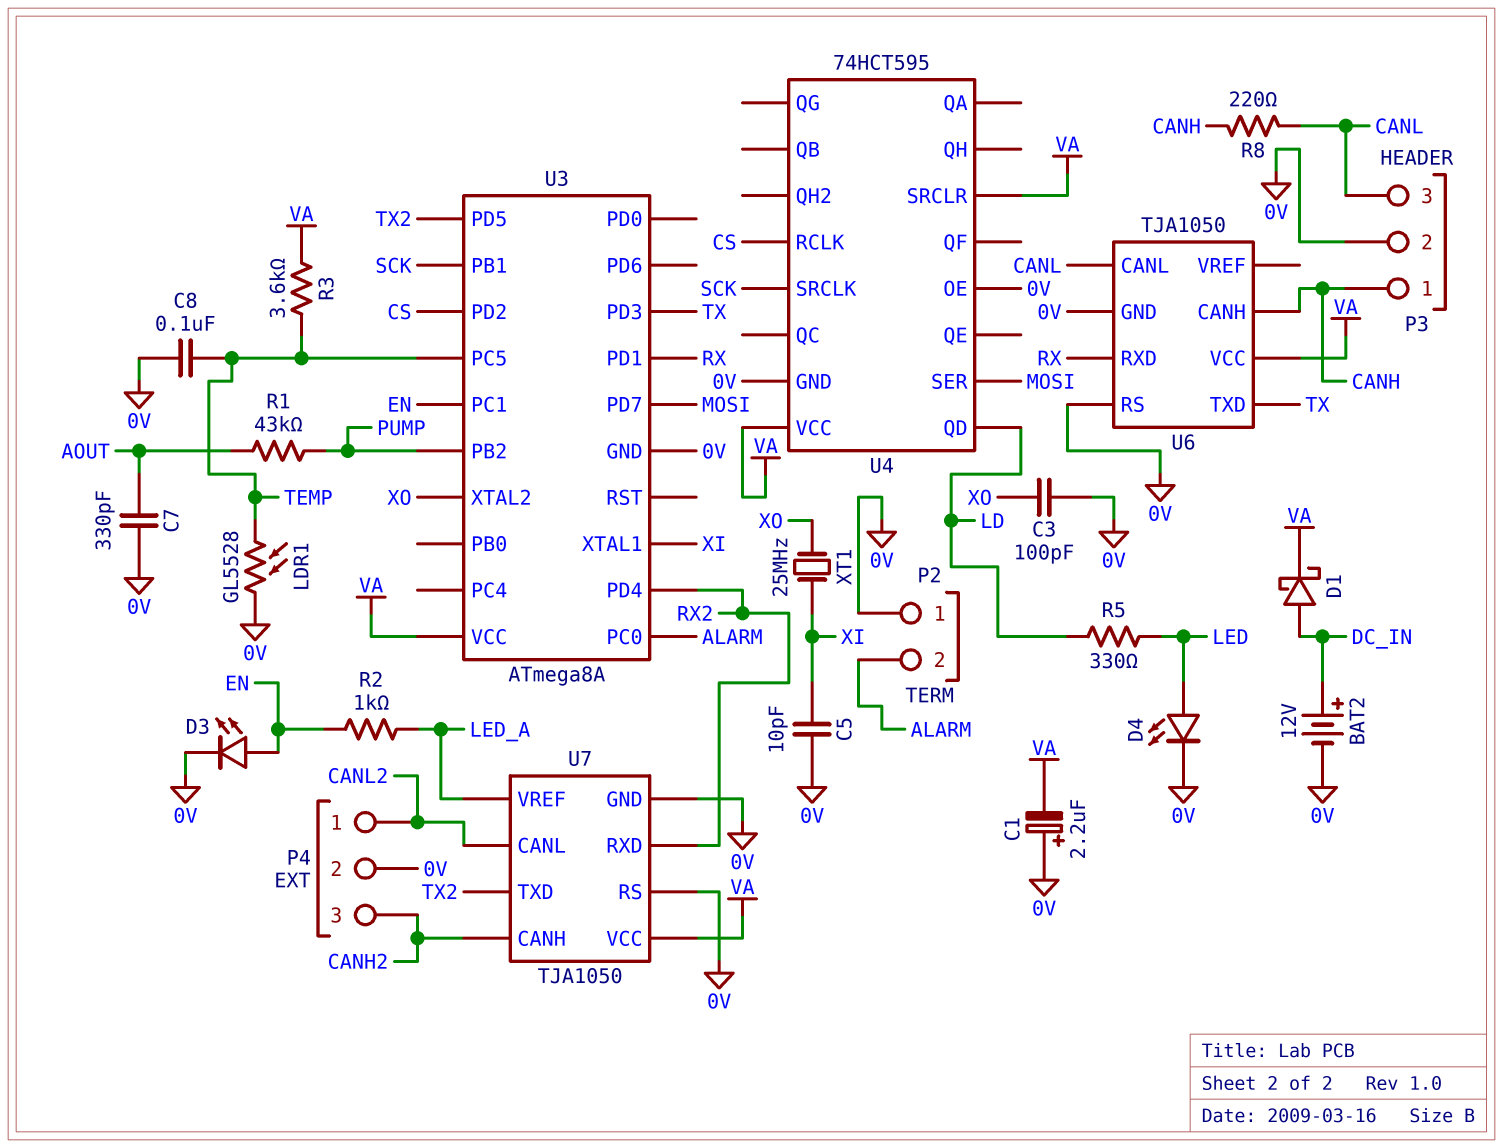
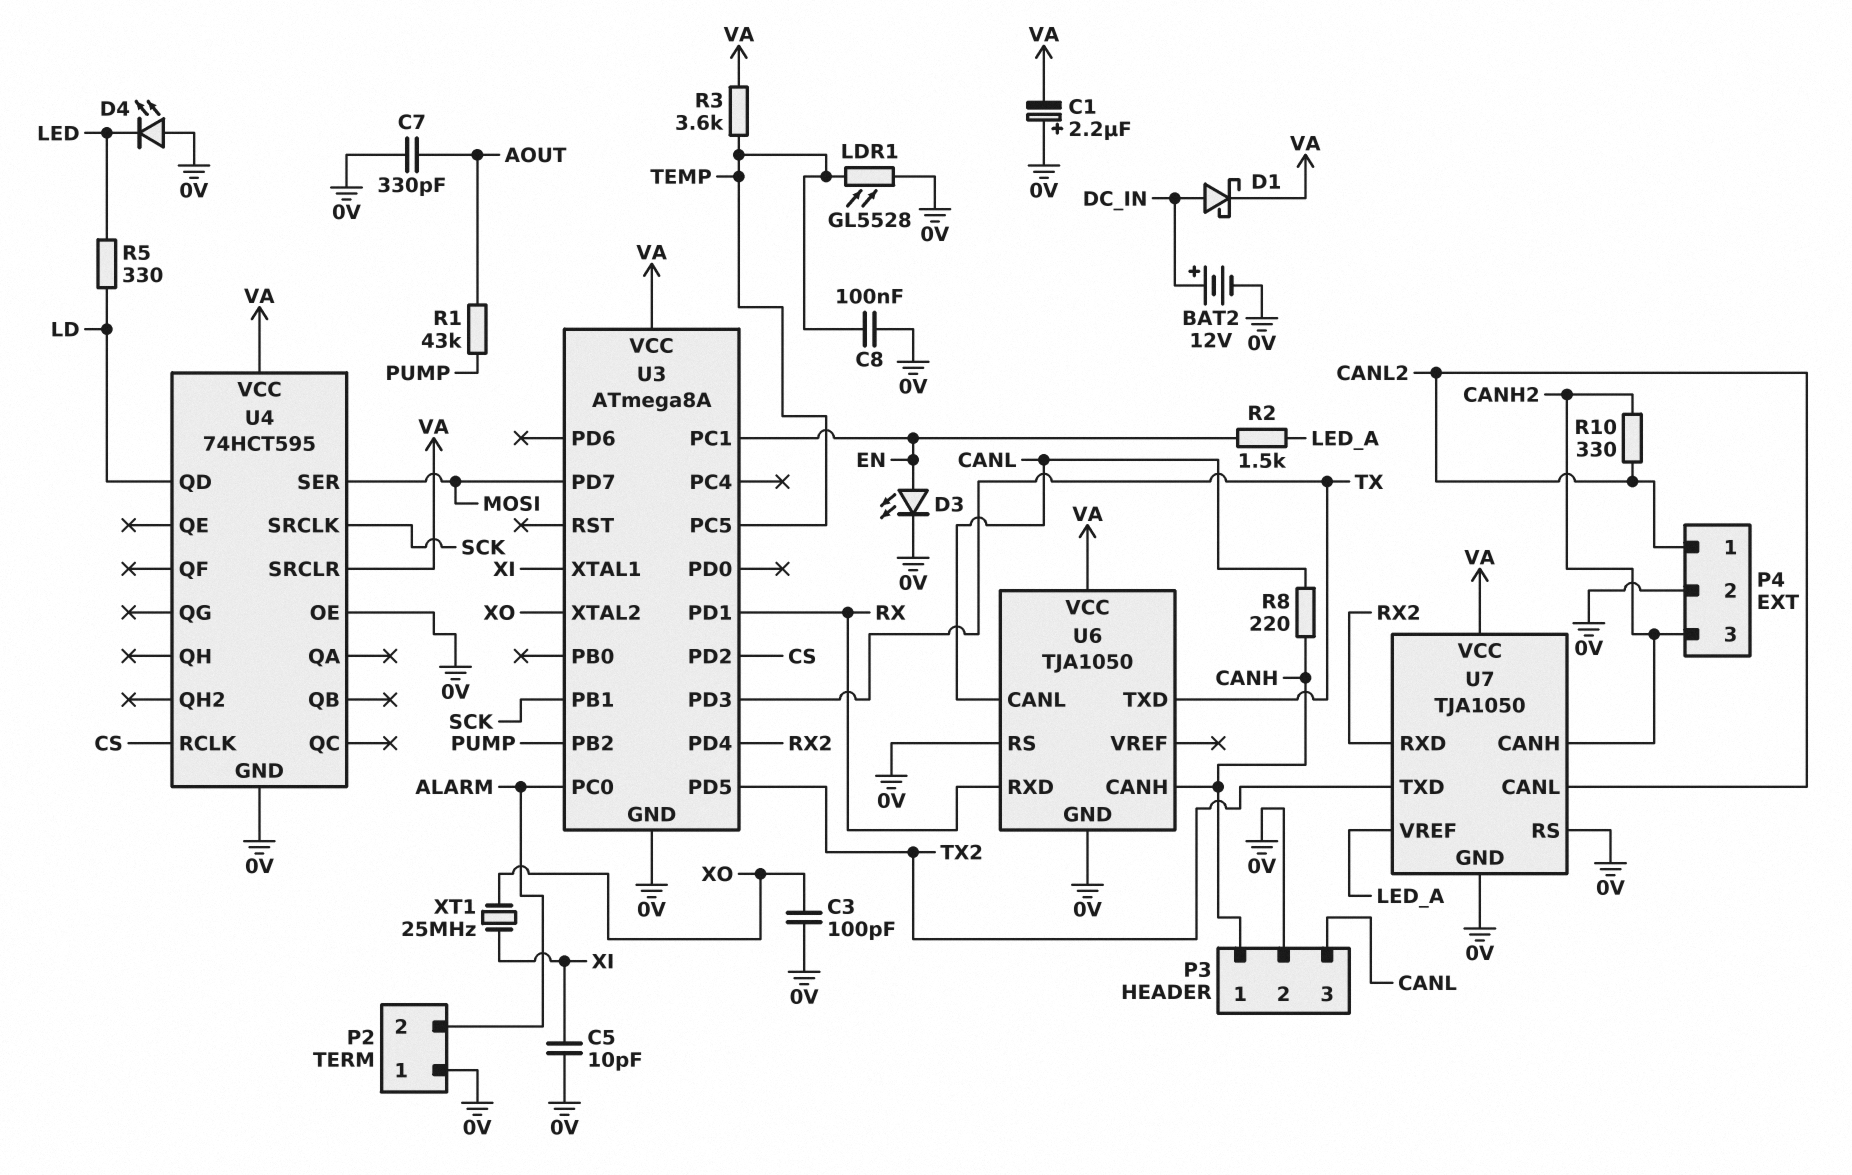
D4: LED (A LED, K 0V) -> LED (A 0V, K LED)
R2: 1k (EN, LED_A) -> 1.5k (EN, LED_A)
R10: none -> 330 (CANH2, CANL2)

